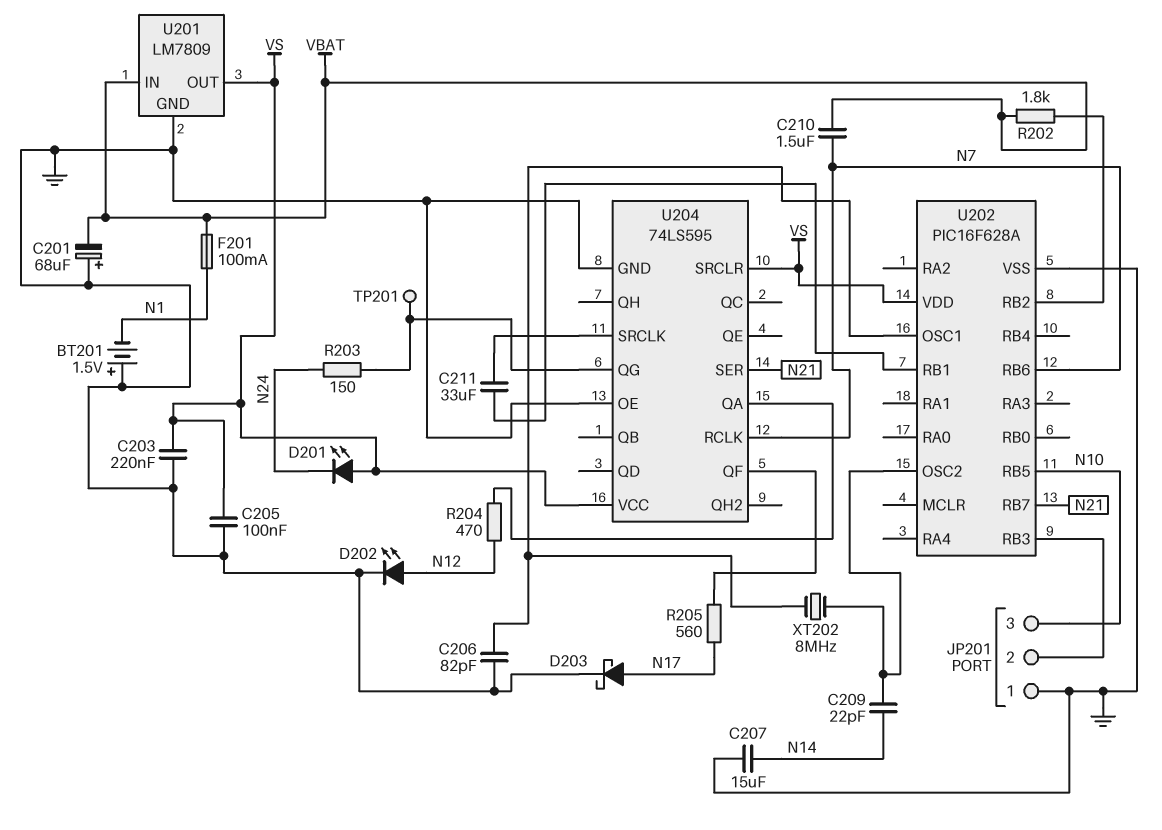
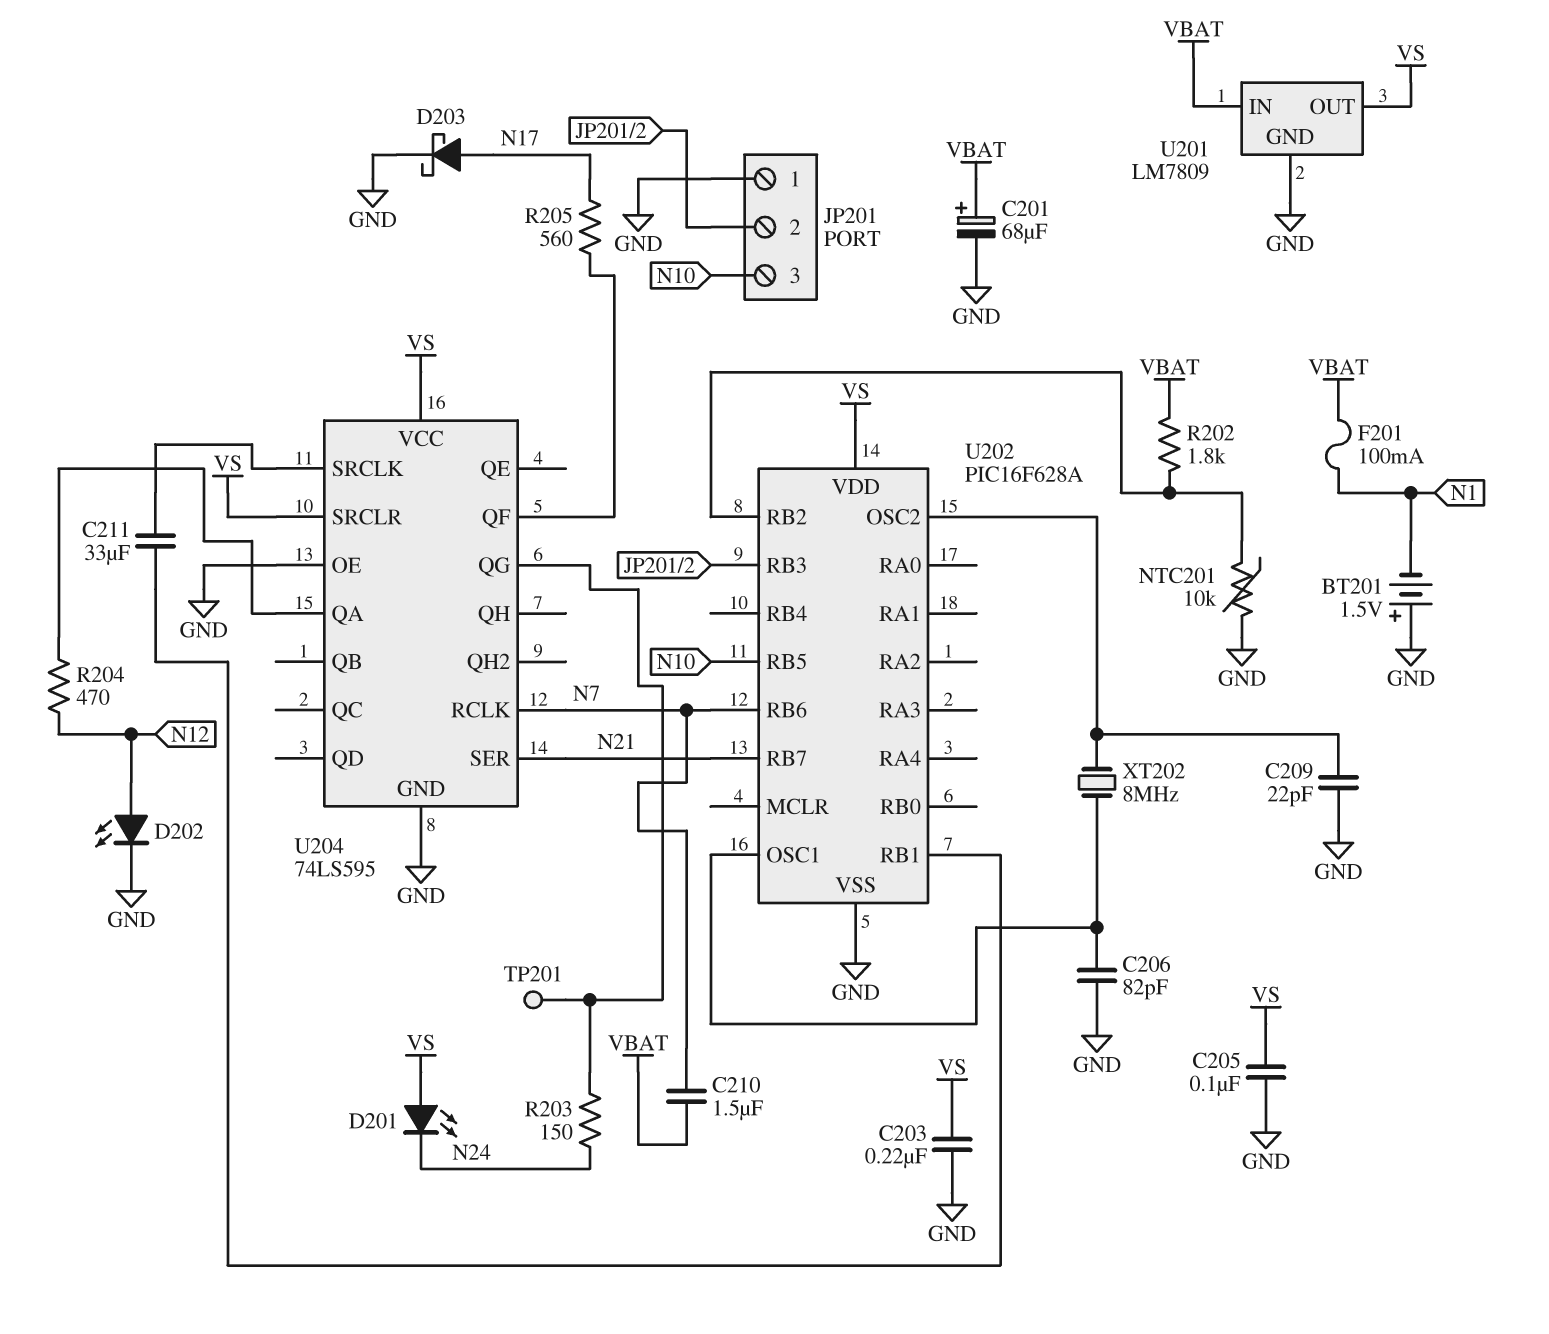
C201: 68uF (plus GND, minus VBAT) -> 68uF (plus VBAT, minus GND)
C207: 15uF (GND, N14) -> none
C209: 22pF (N14, U202/OSC2) -> 22pF (GND, U202/OSC2)
NTC201: none -> 10k (GND, U202/RB2)

